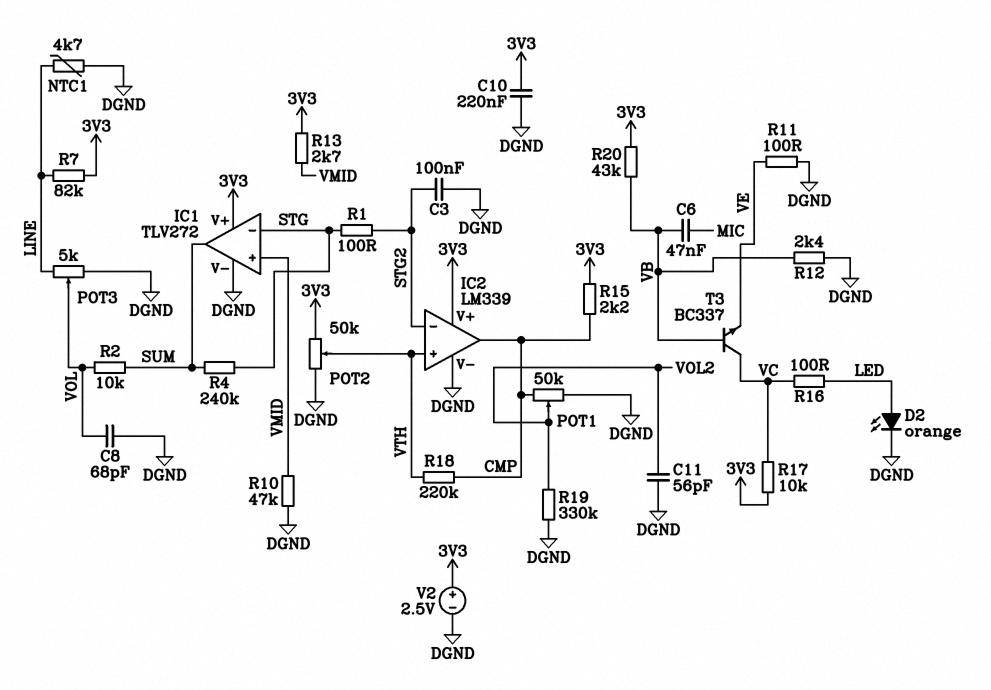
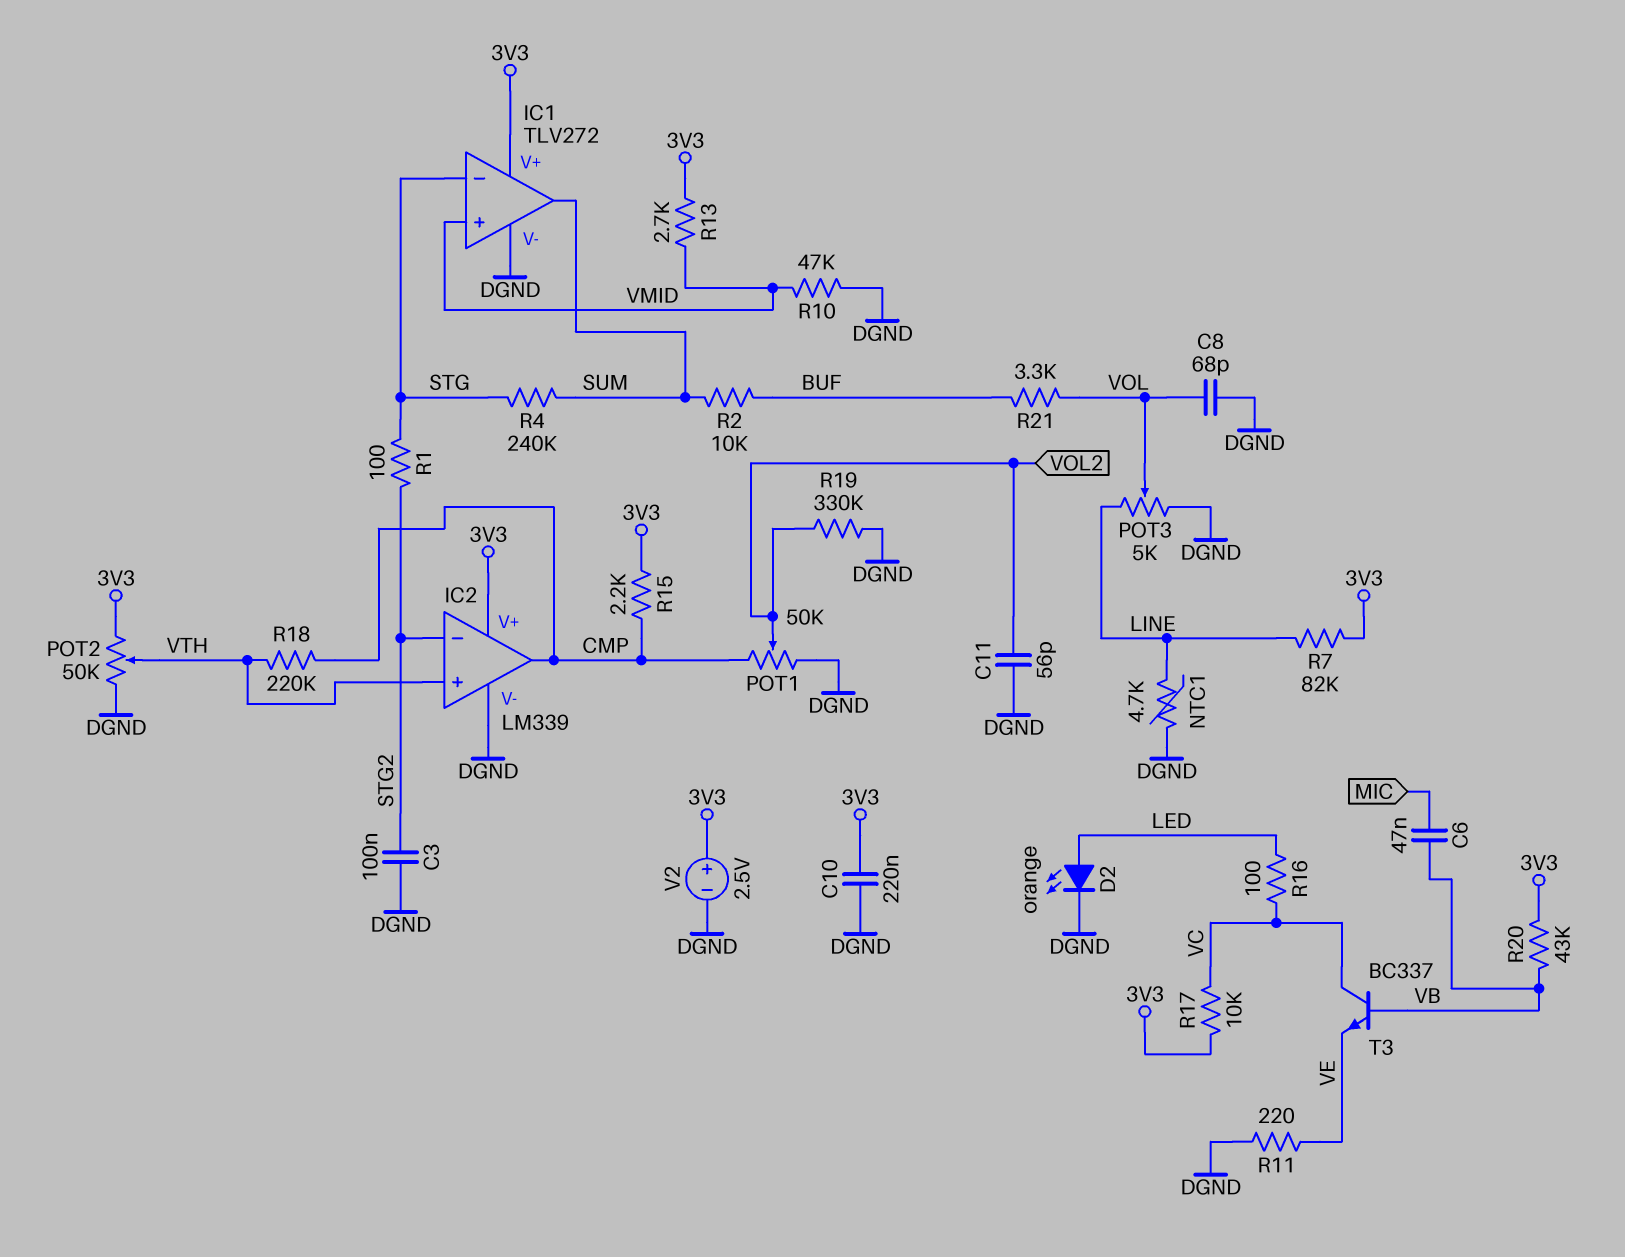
R2: 10k (SUM, VOL) -> 10k (BUF, SUM)
R11: 100 (DGND, VE) -> 220 (DGND, VE)
R12: 2.4k (DGND, VB) -> none
R21: none -> 3.3k (BUF, VOL)

